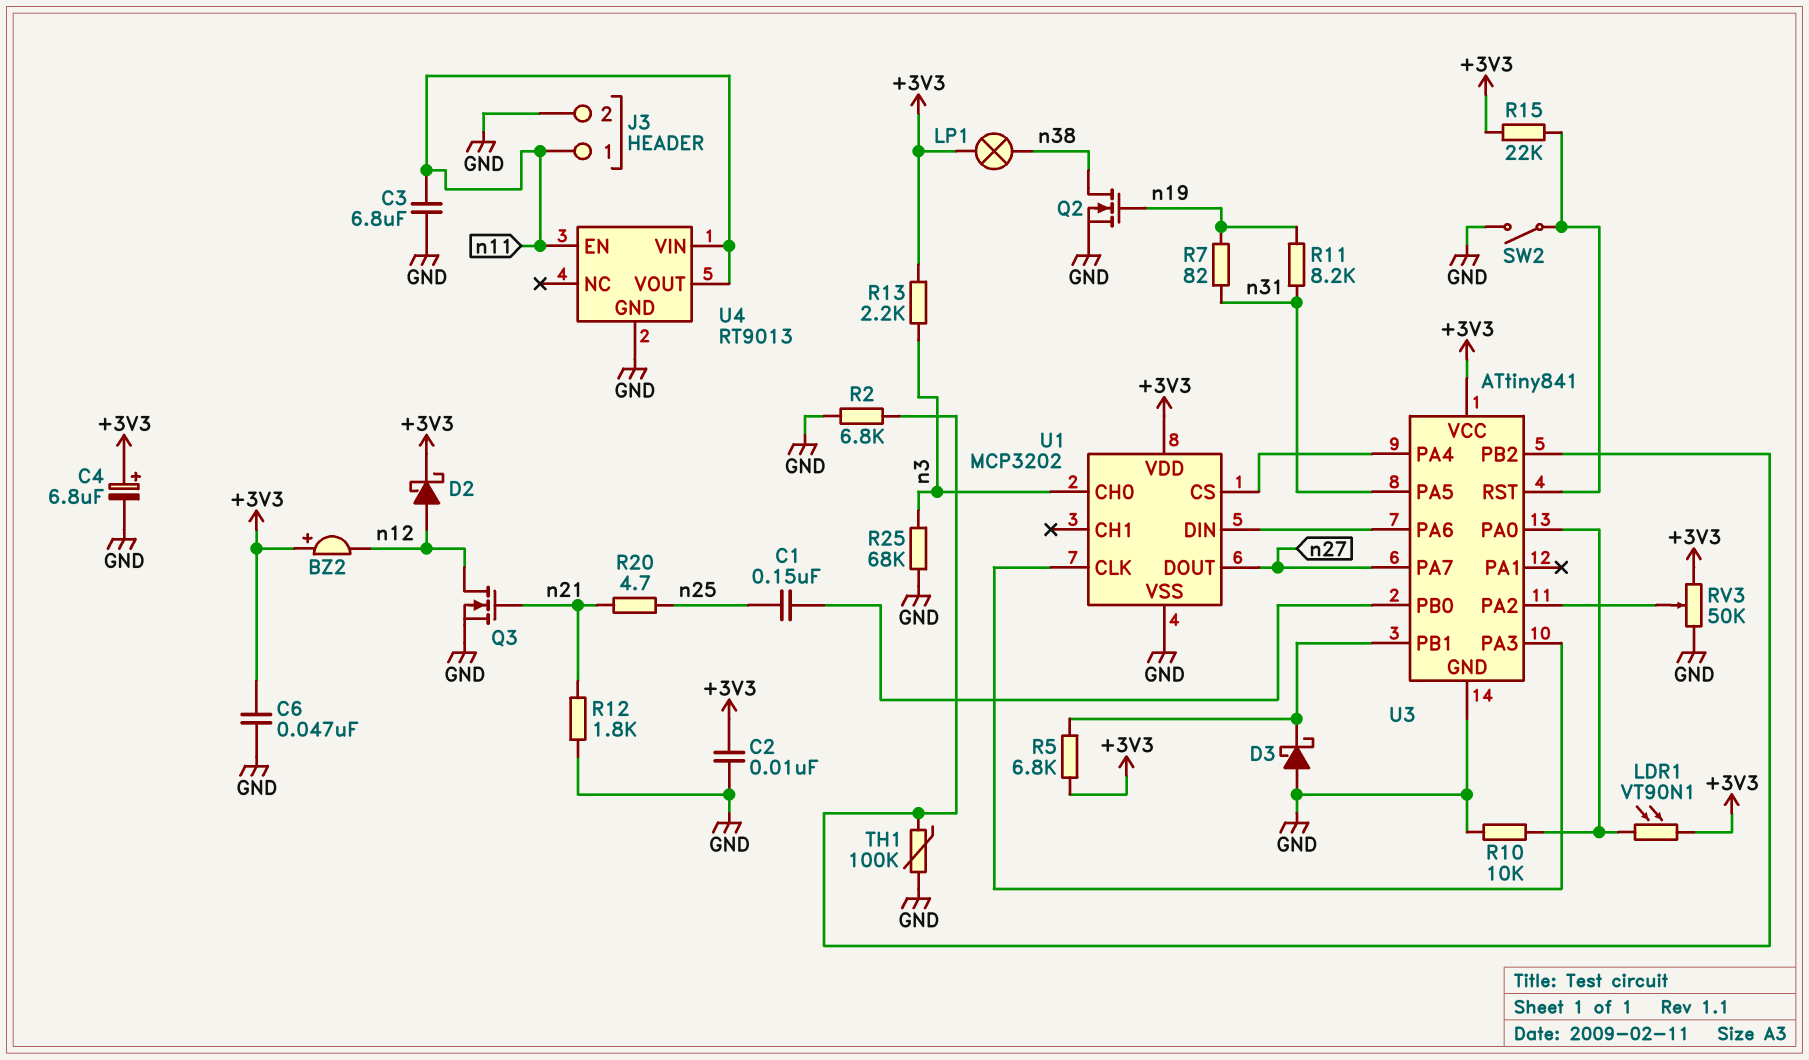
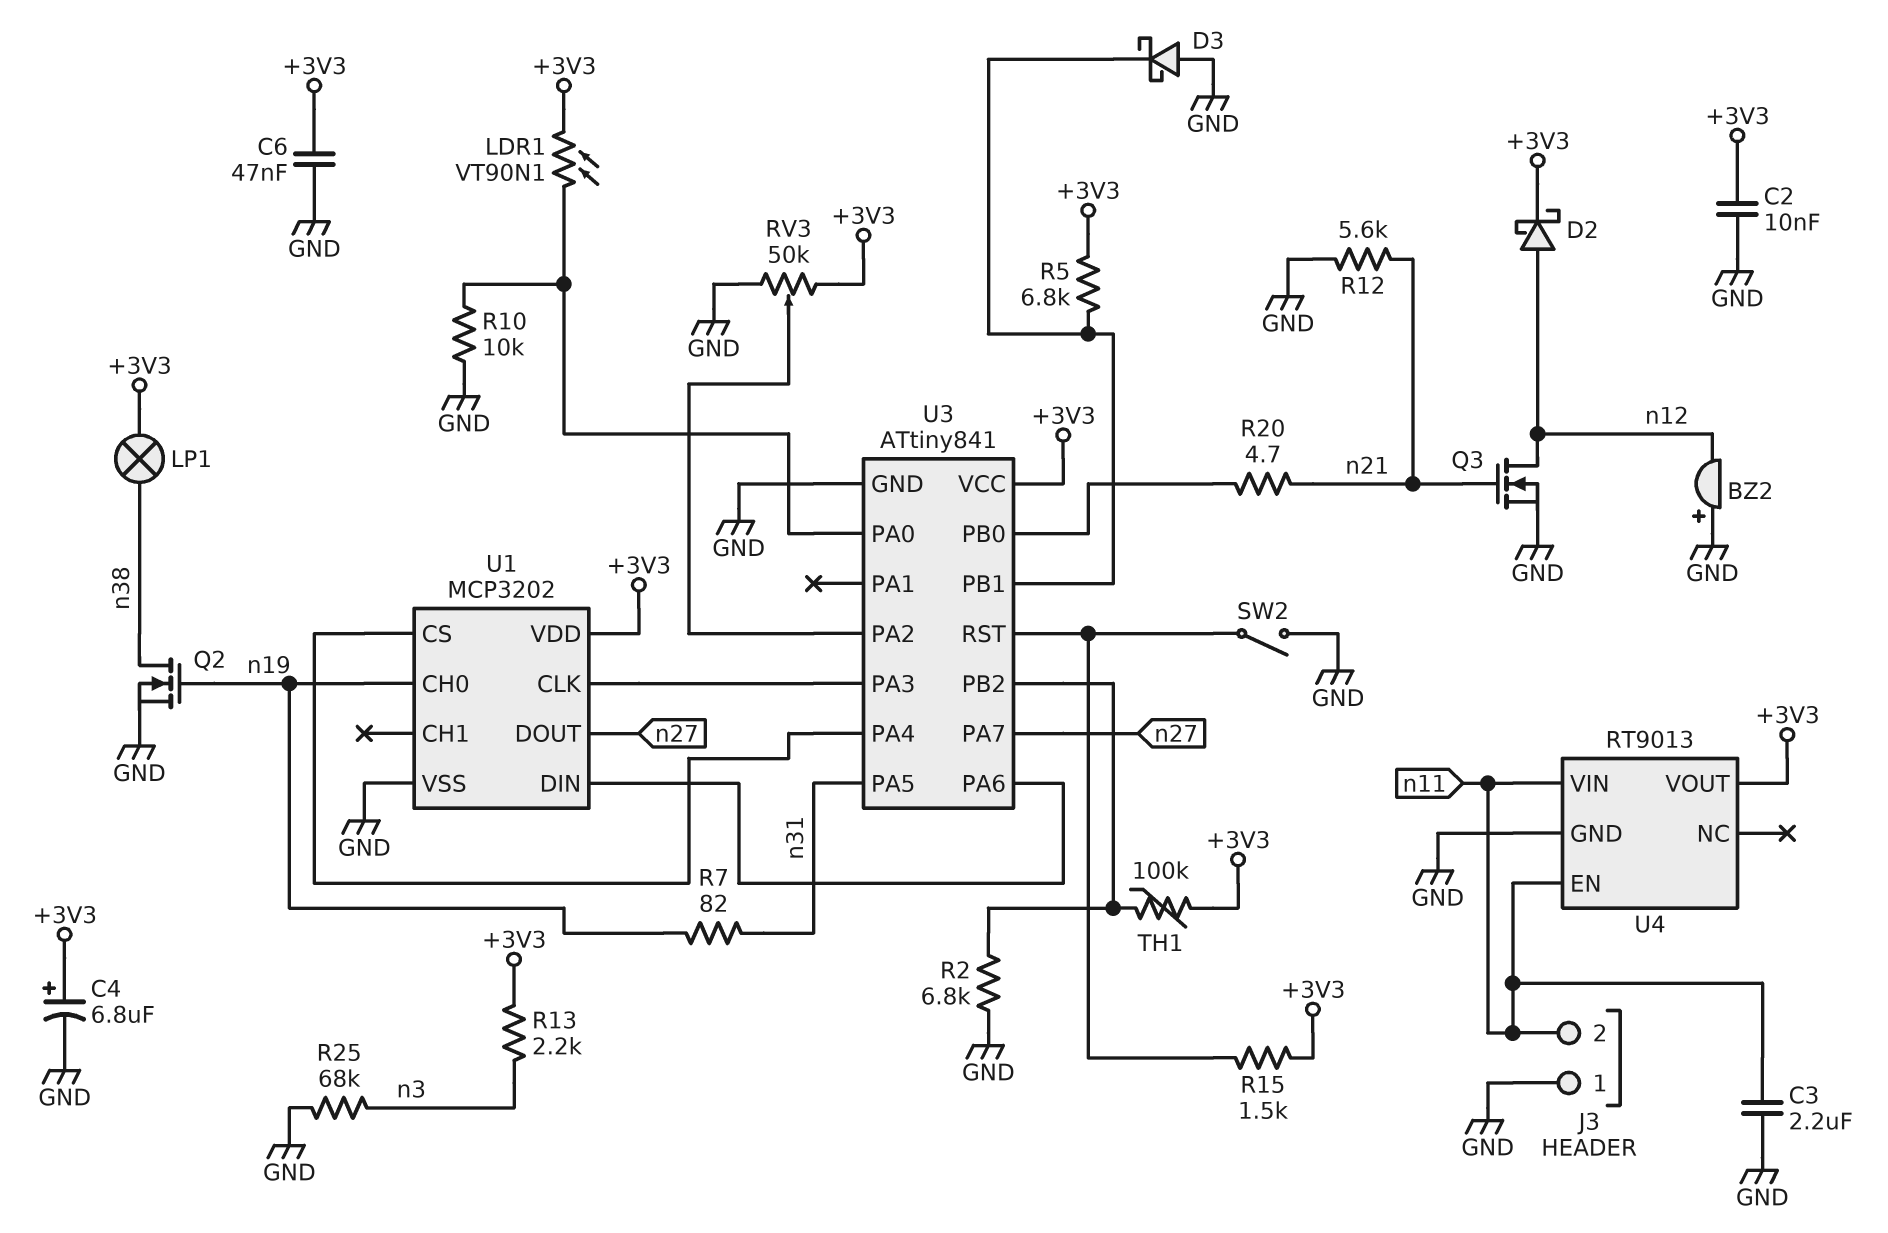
BZ2: buzzer (plus +3V3, minus n12) -> buzzer (plus GND, minus n12)
C1: 150nF (U3/PB0, n25) -> none
C3: 6.8uF (GND, n11) -> 2.2uF (GND, n11)
J3 pin 1: n11 -> GND
J3 pin 2: GND -> n11
R11: 8.2k (n19, n31) -> none
R12: 1.8k (GND, n21) -> 5.6k (GND, n21)
R15: 22k (+3V3, U3/RST) -> 1.5k (+3V3, U3/RST)
R20: 4.7 (n21, n25) -> 4.7 (U3/PB0, n21)
TH1: 100k (GND, U3/PB2) -> 100k (+3V3, U3/PB2)
U1 pin CH0: n3 -> n19
U4 pin VOUT: n11 -> +3V3

